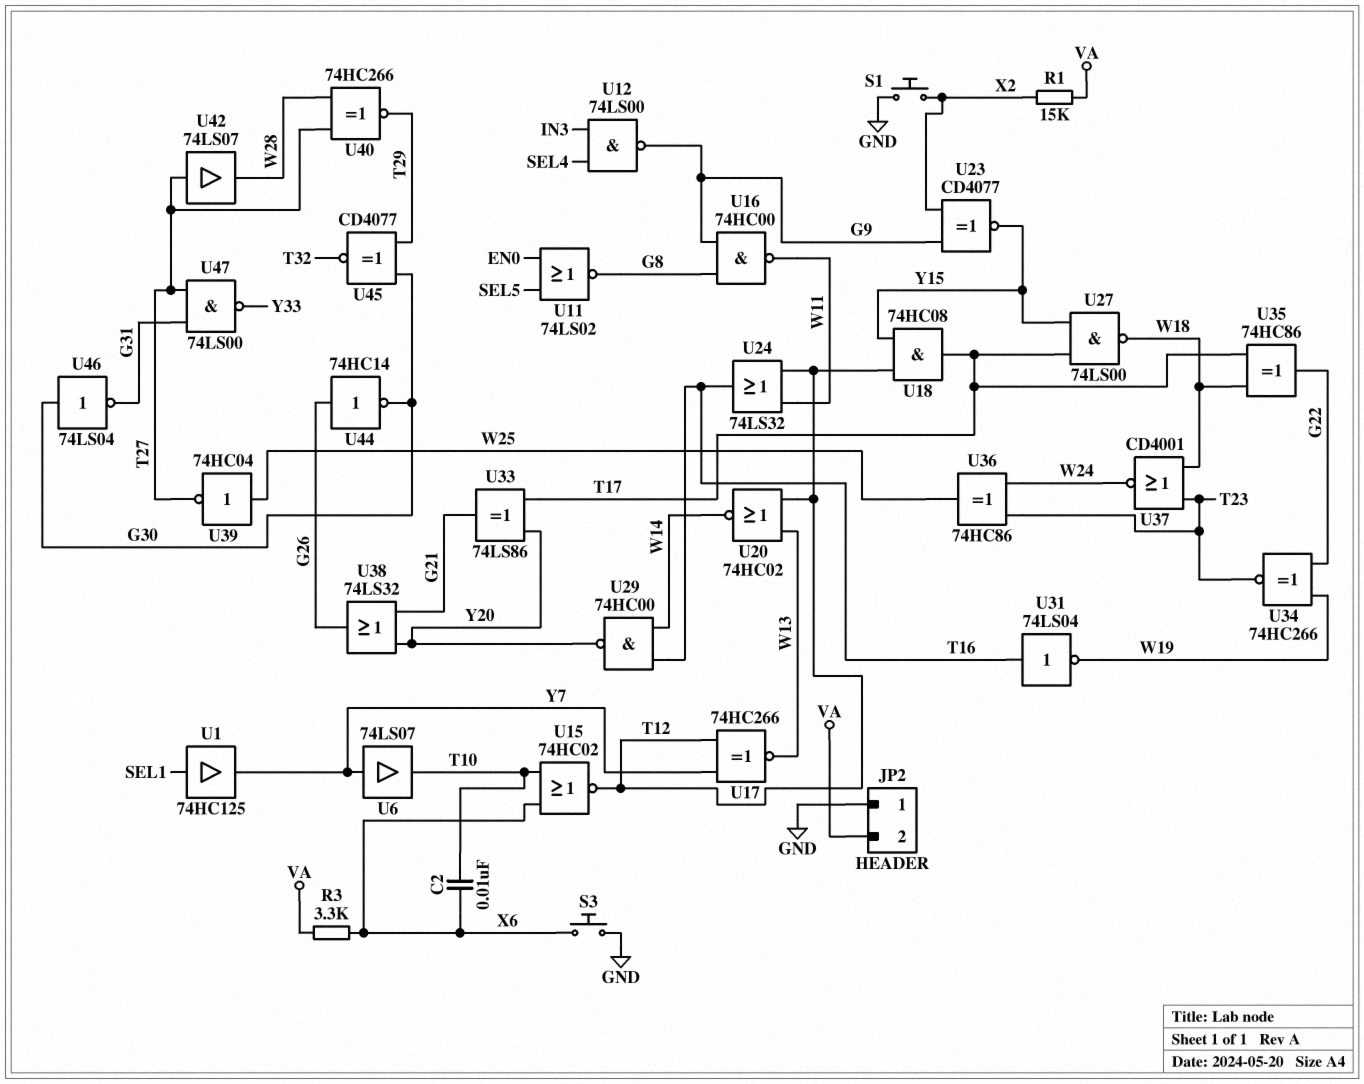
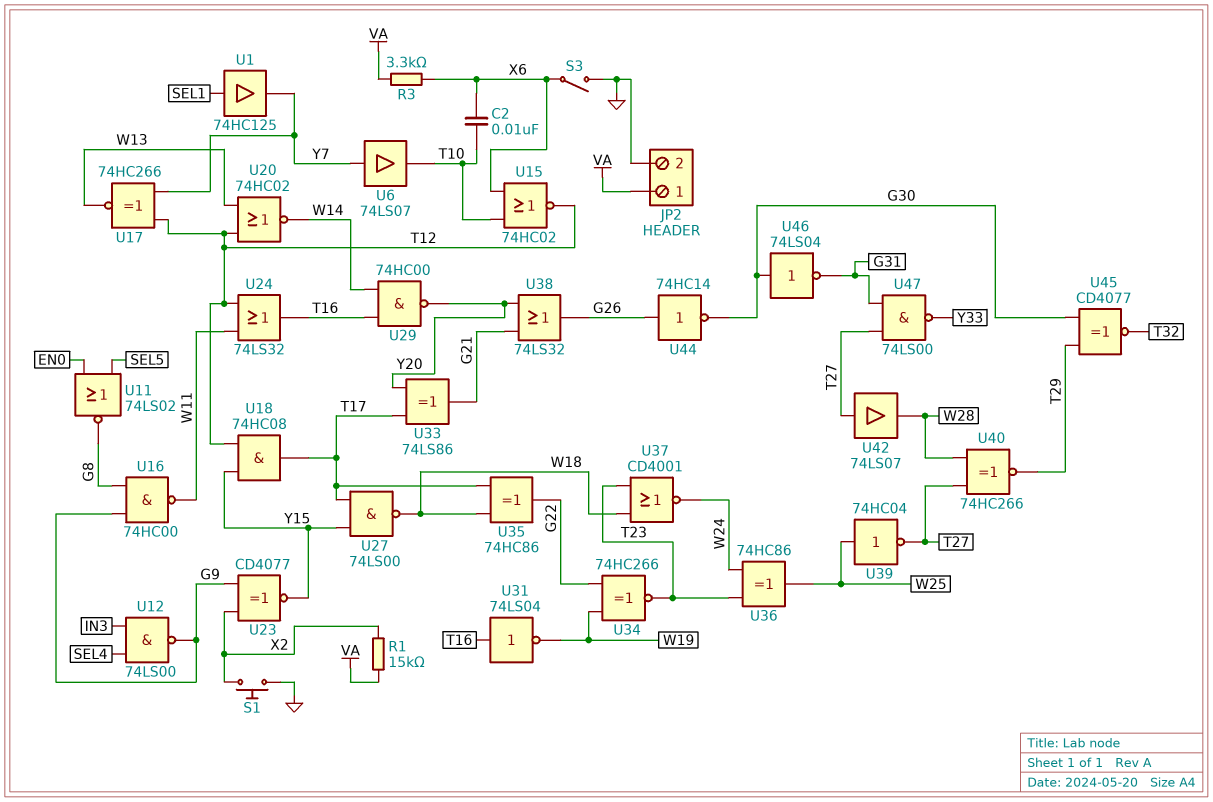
JP2 pin 1: GND -> VA
JP2 pin 2: VA -> GND
S3: button (GND, X6) -> switch (GND, X6)

